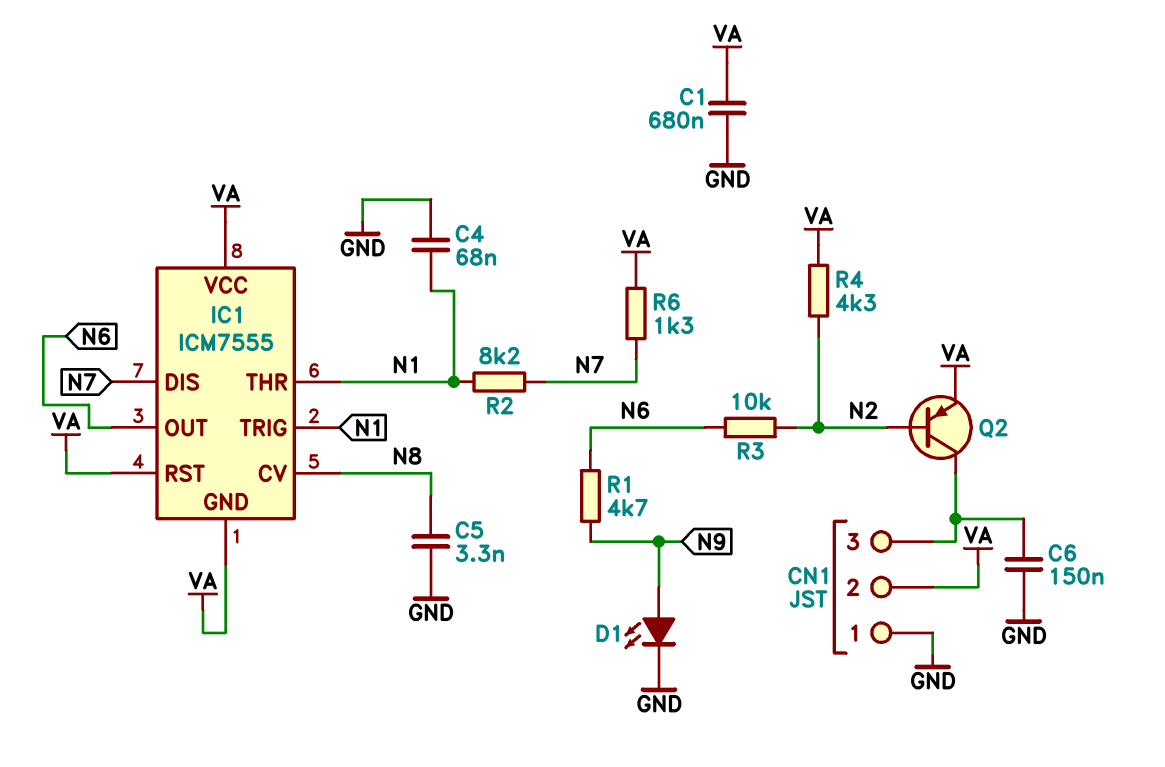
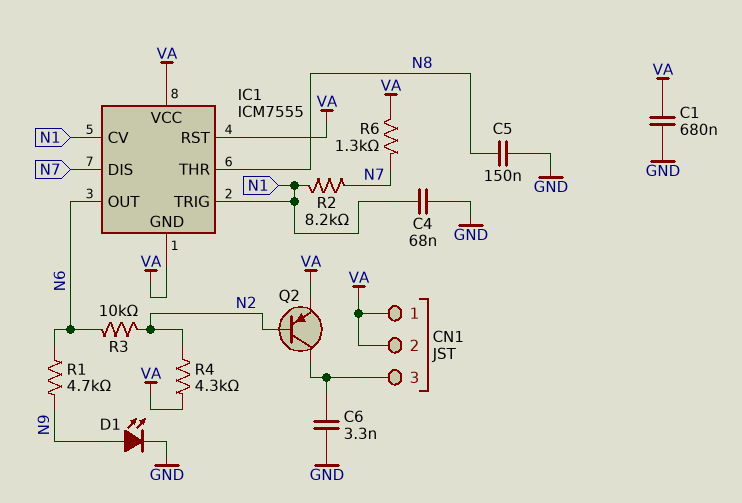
C5: 3.3nF (GND, N8) -> 150nF (GND, N8)
C6: 150nF (CN1/3, GND) -> 3.3nF (CN1/3, GND)
CN1 pin 1: GND -> VA
IC1 pin CV: N8 -> N1
IC1 pin THR: N1 -> N8

